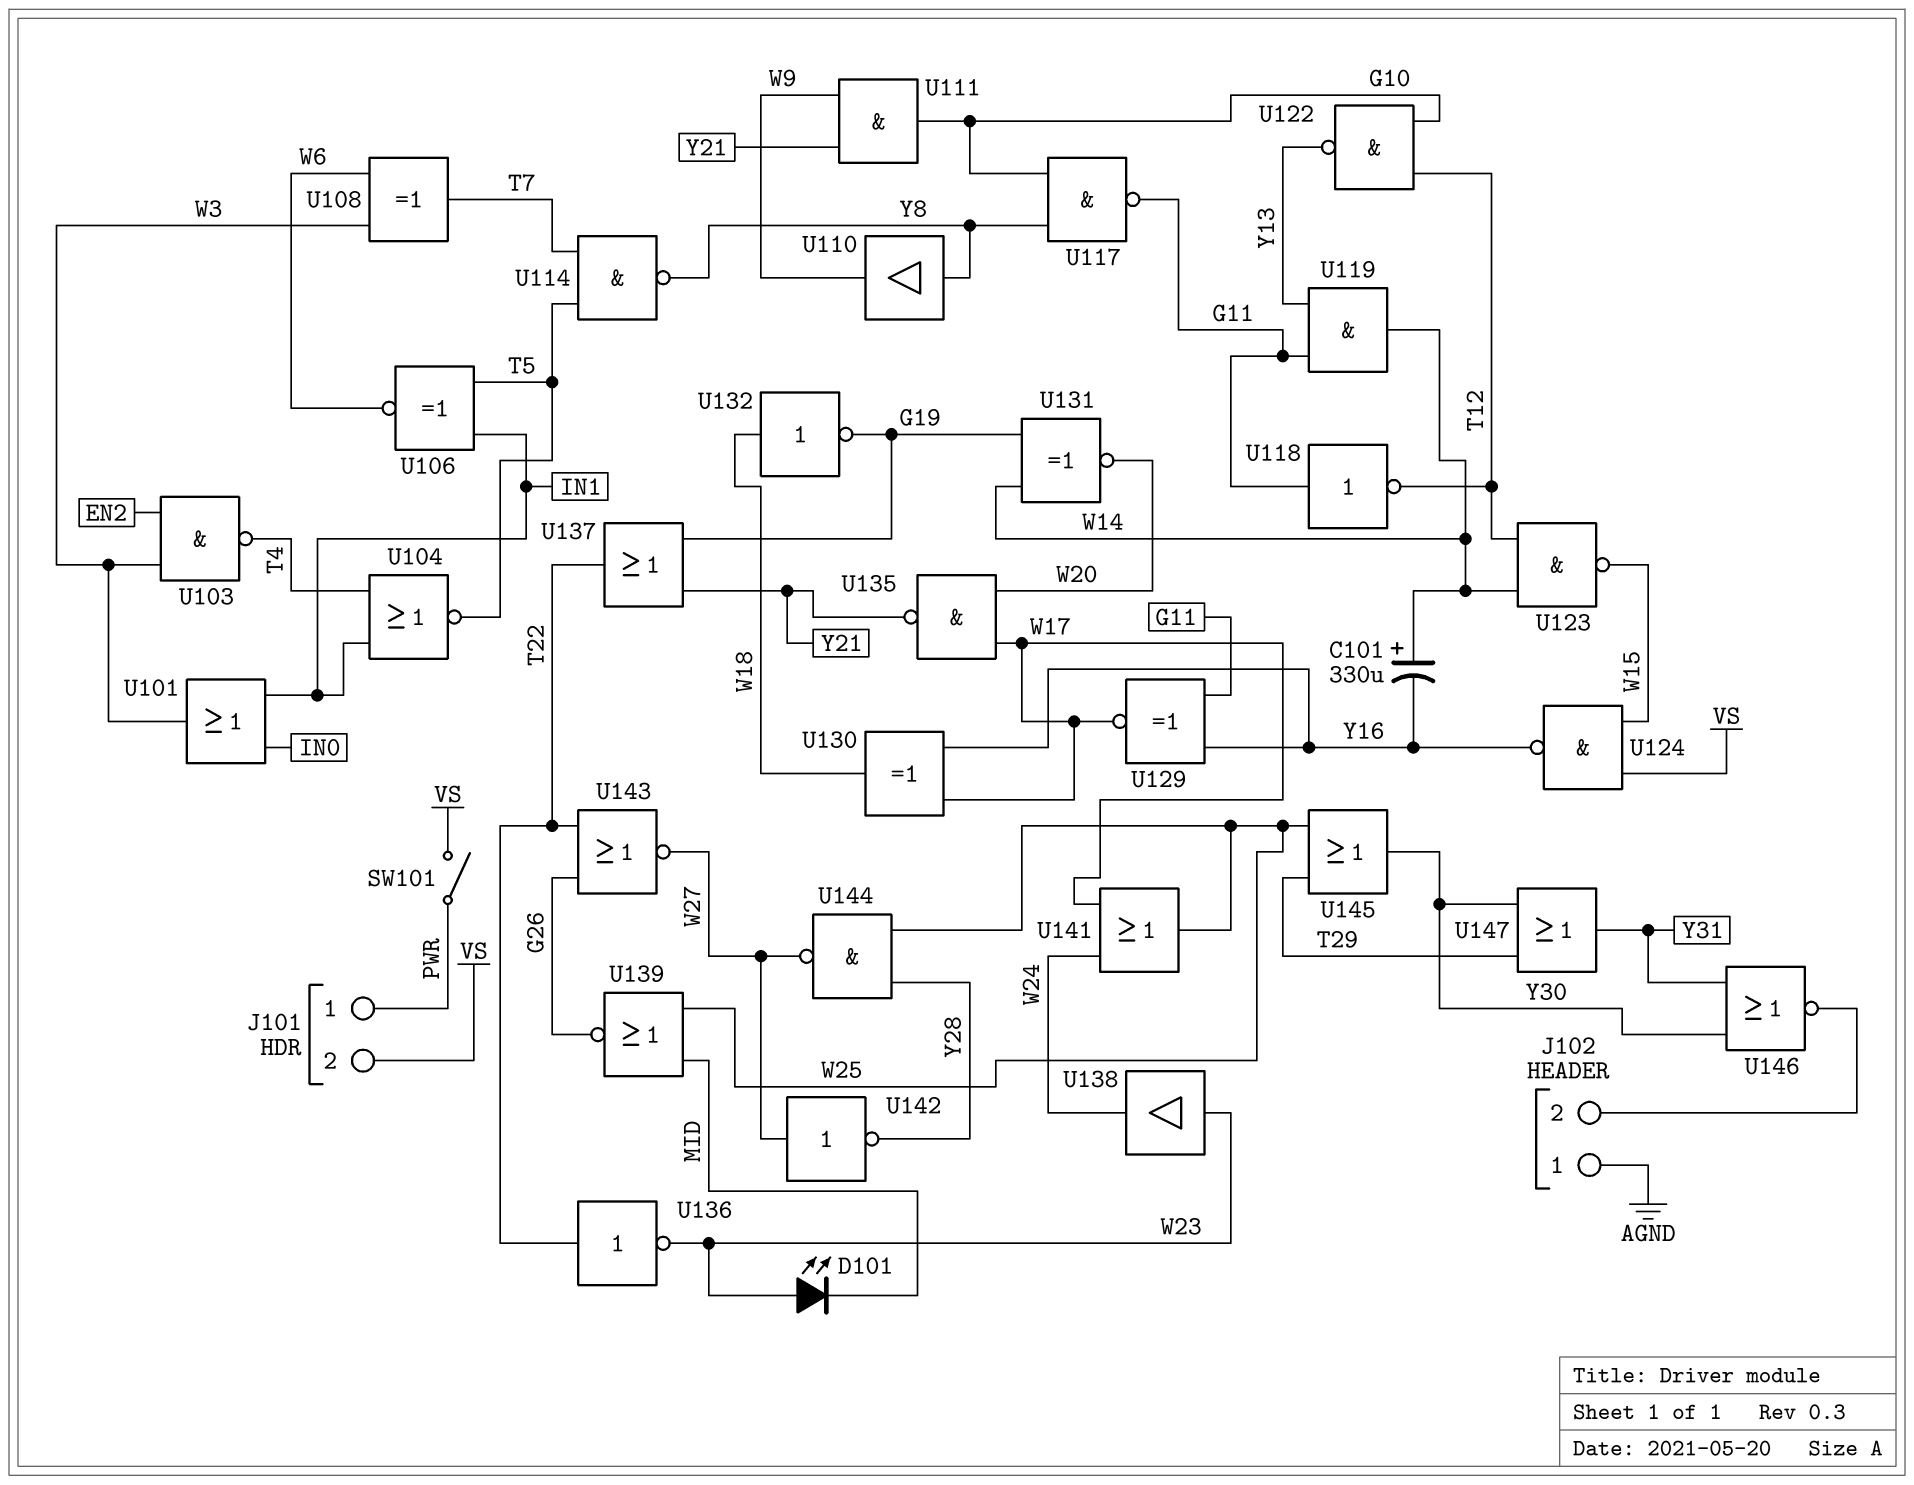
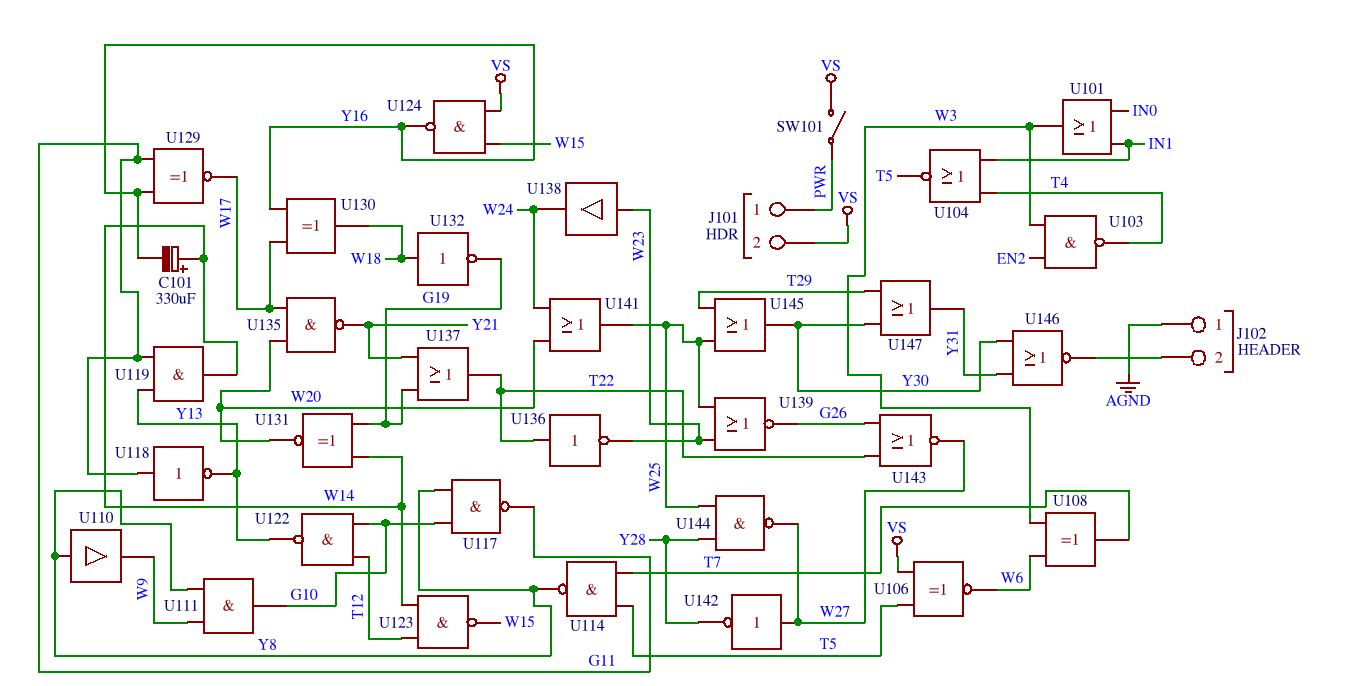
D101: LED (A W23, K MID) -> none
U106: XNOR (in IN1, in T5, out W6) -> XNOR (in T5, in VS, out W6)
U111: AND (in W9, in Y21, out G10) -> AND (in W9, in Y8, out G10)
U118: NOT (in G11, out T12) -> NOT (in G11, out Y13)
U139: NOR (in MID, in W25, out G26) -> NOR (in W23, in W25, out G26)
U141: OR (in W17, in W24, out W25) -> OR (in W20, in W24, out W25)

